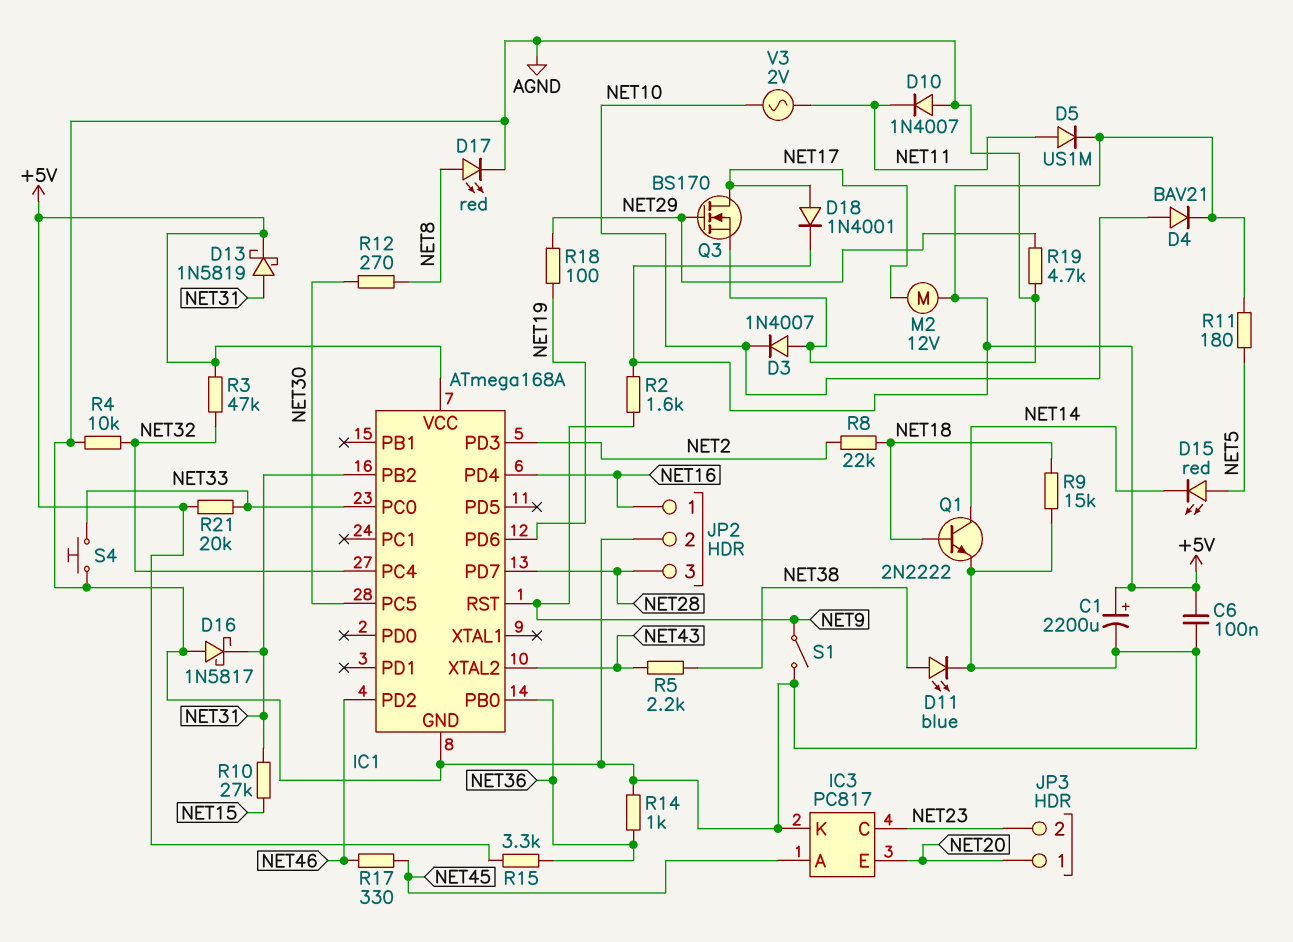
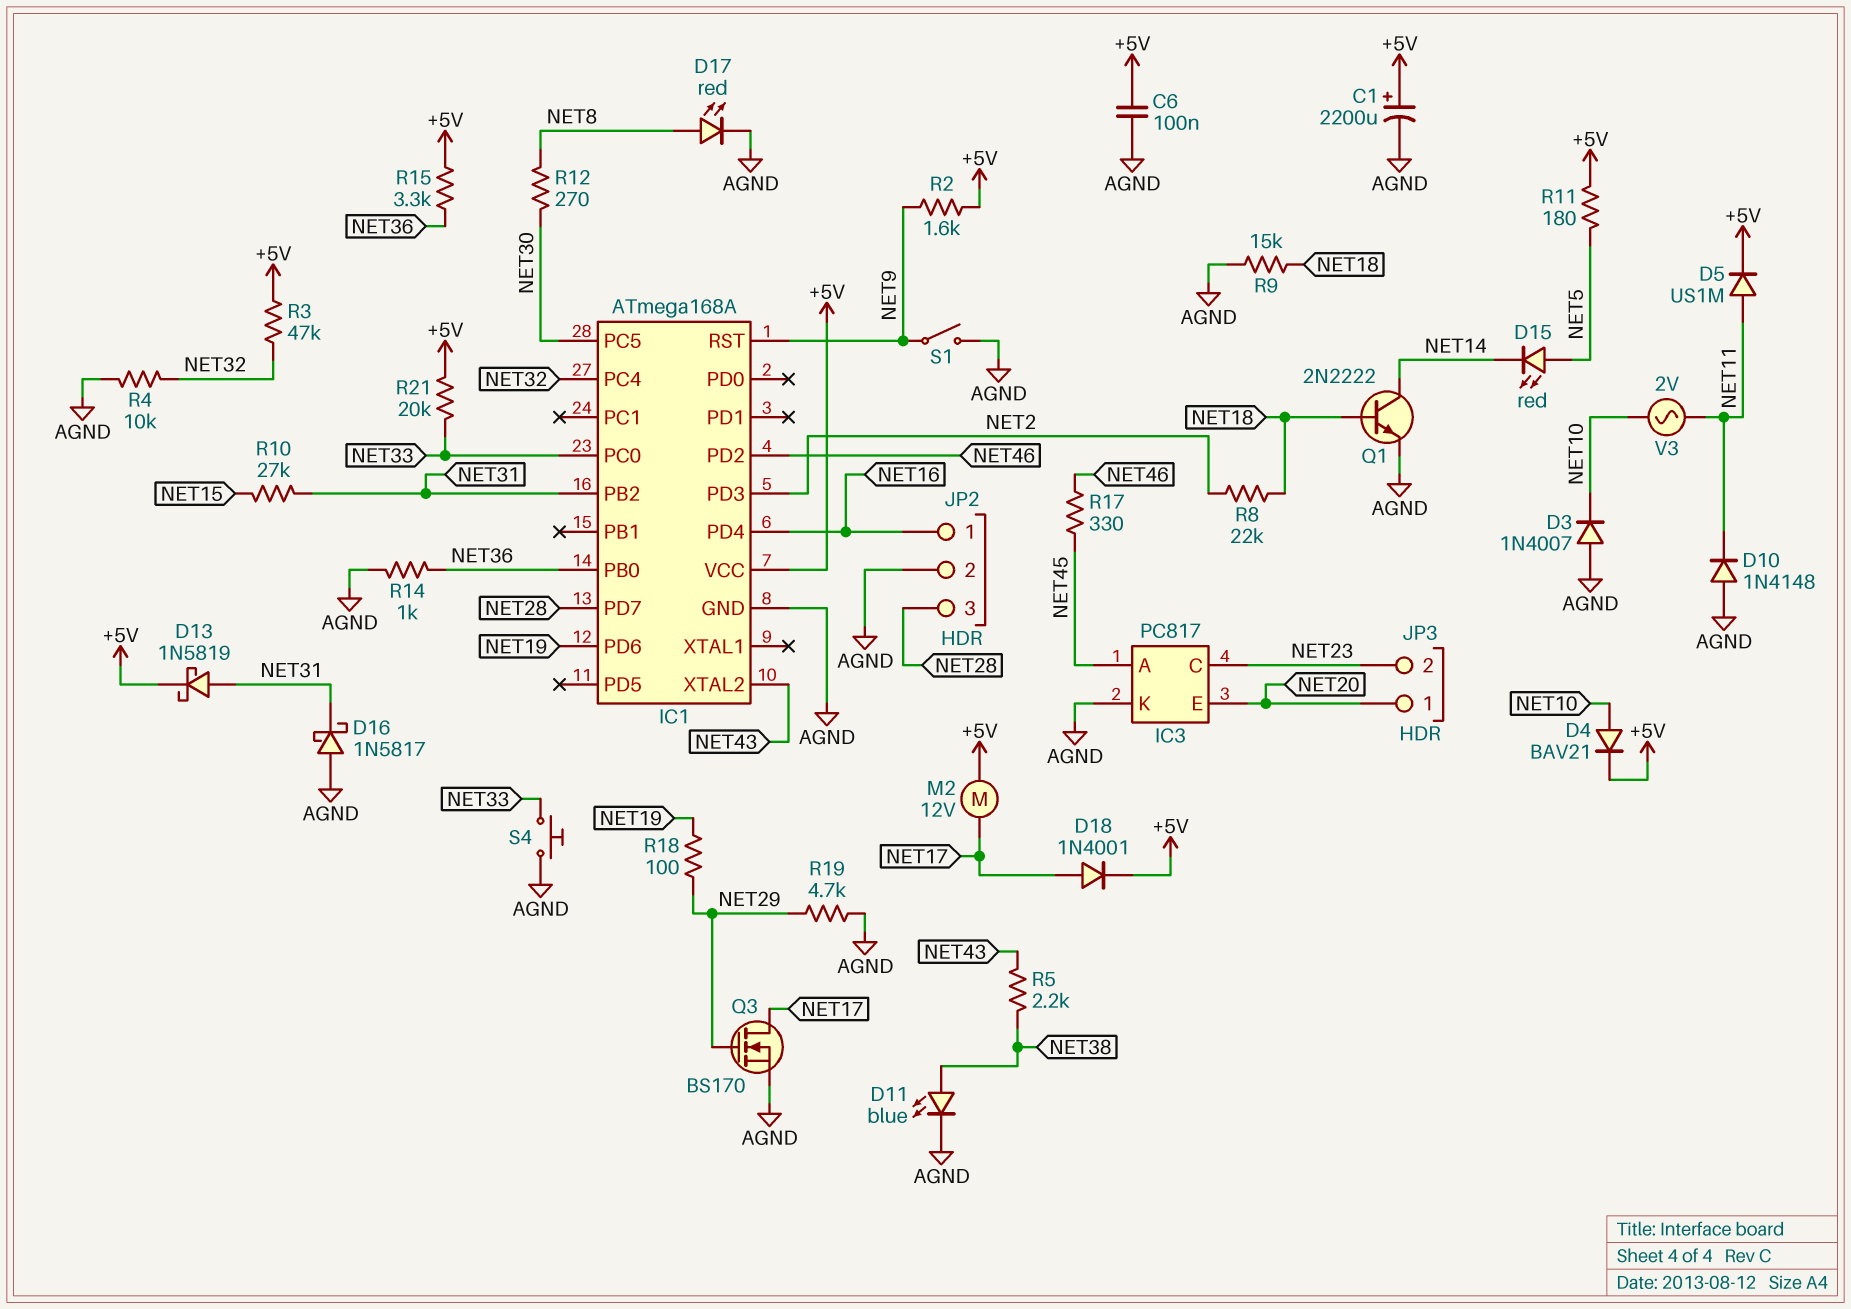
D10: diode 1N4007 (A AGND, K NET11) -> diode 1N4148 (A AGND, K NET11)

